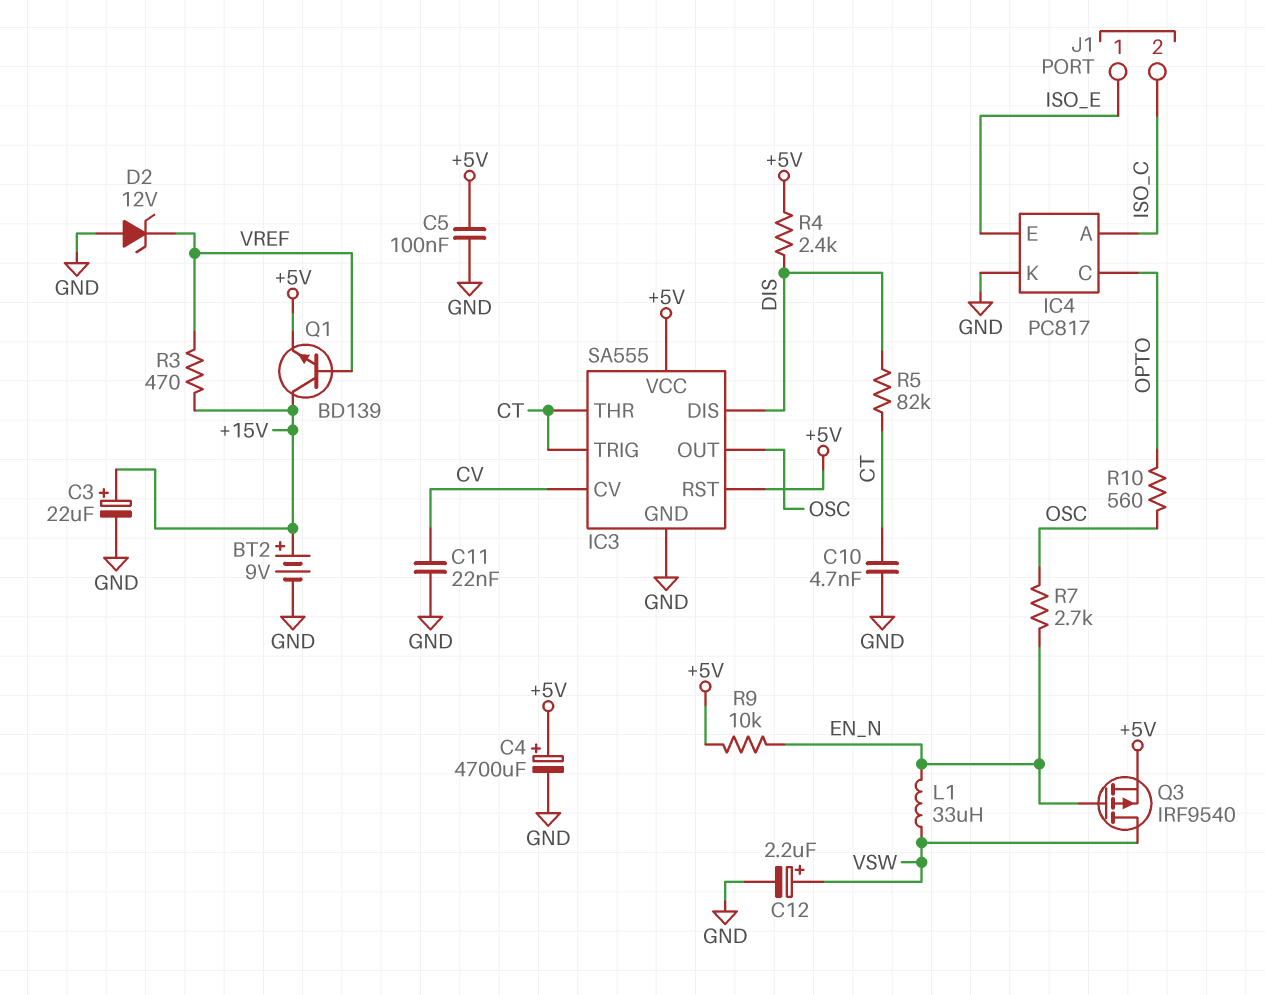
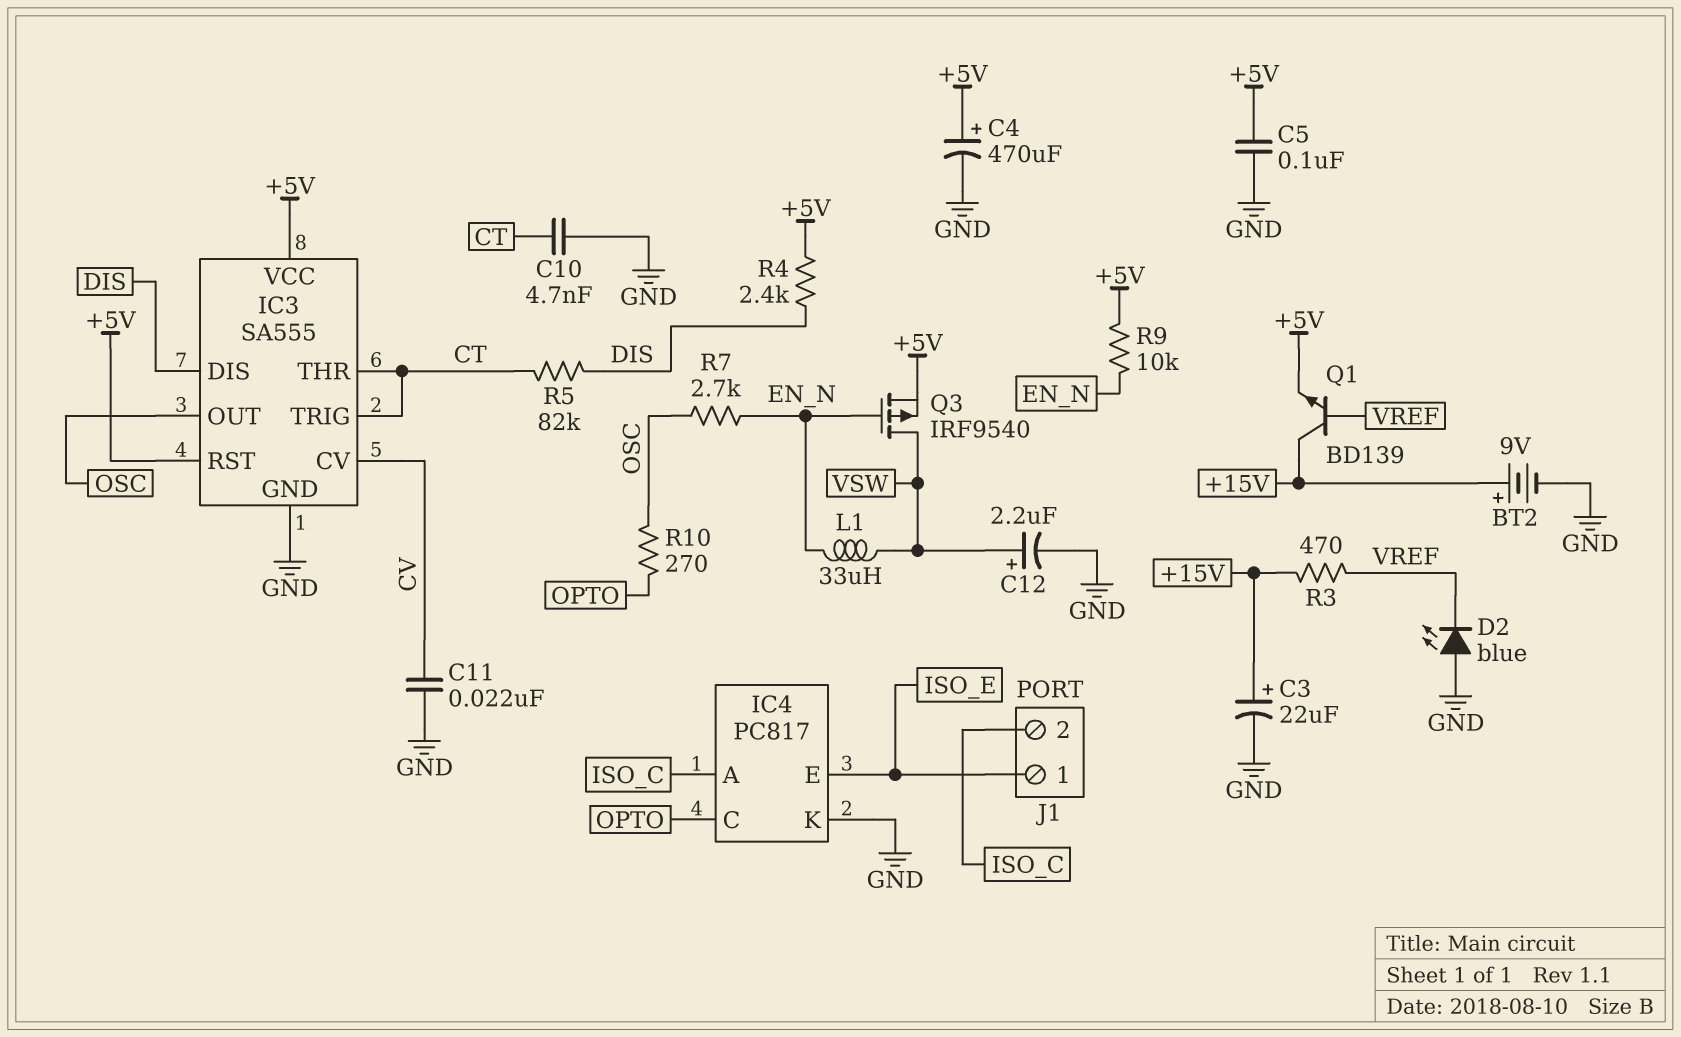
C4: 4700uF (plus +5V, minus GND) -> 470uF (plus +5V, minus GND)
D2: zener 12V (A GND, K VREF) -> LED blue (A GND, K VREF)
R10: 560 (OPTO, OSC) -> 270 (OPTO, OSC)

